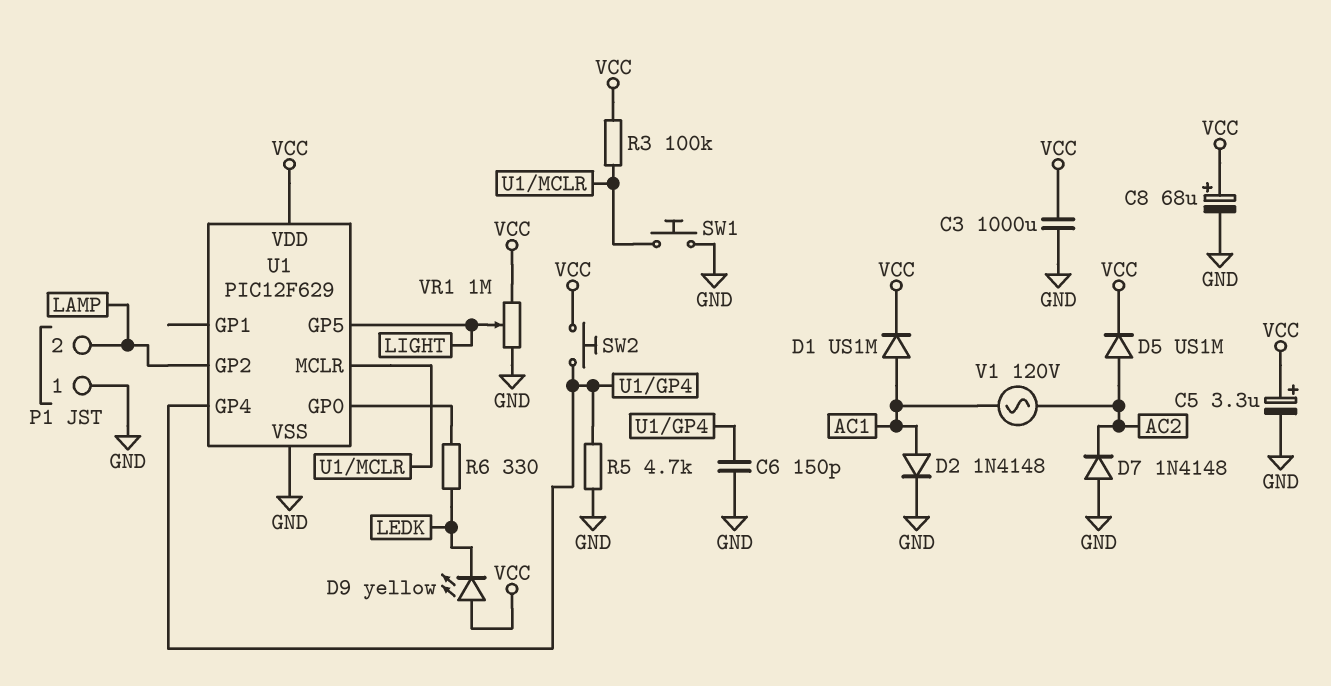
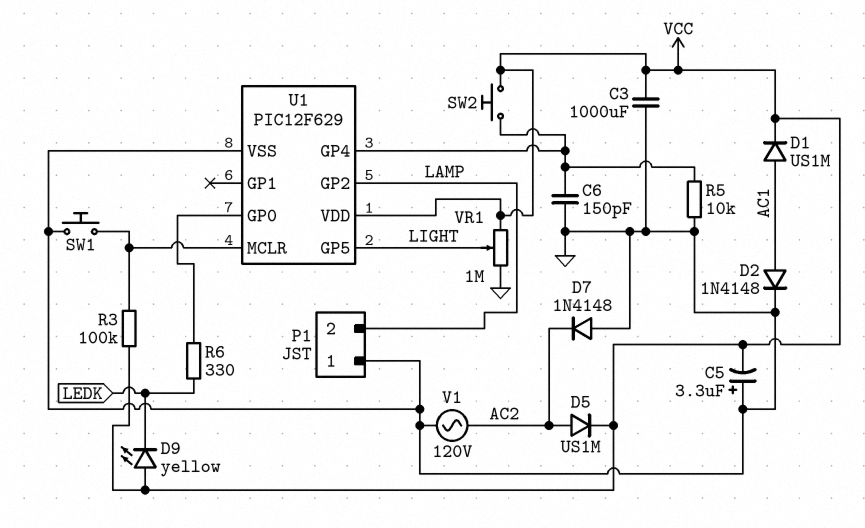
C5: 3.3uF (plus VCC, minus GND) -> 3.3uF (plus GND, minus VCC)
C8: 68uF (plus VCC, minus GND) -> none
R5: 4.7k (GND, U1/GP4) -> 10k (GND, U1/GP4)
V1: AC 120V (AC1, AC2) -> AC 120V (AC2, GND)

